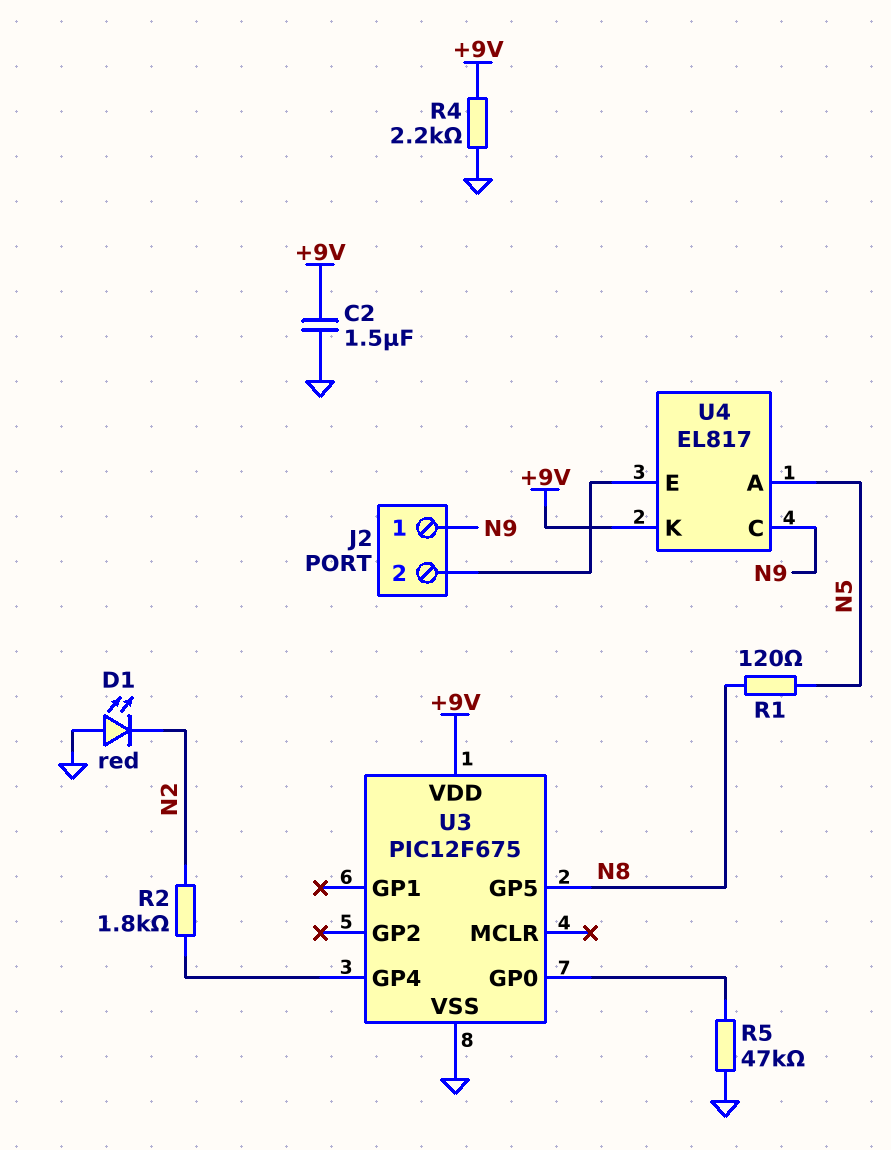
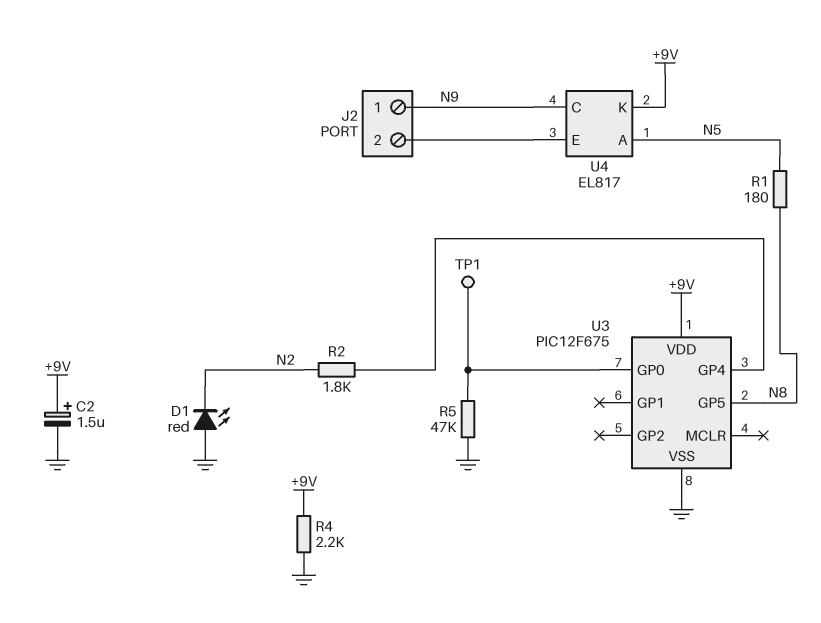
C2: 1.5uF (+9V, GND) -> 1.5uF (plus +9V, minus GND)
R1: 120 (N5, N8) -> 180 (N5, N8)
TP1: none -> test point (U3/GP0)

